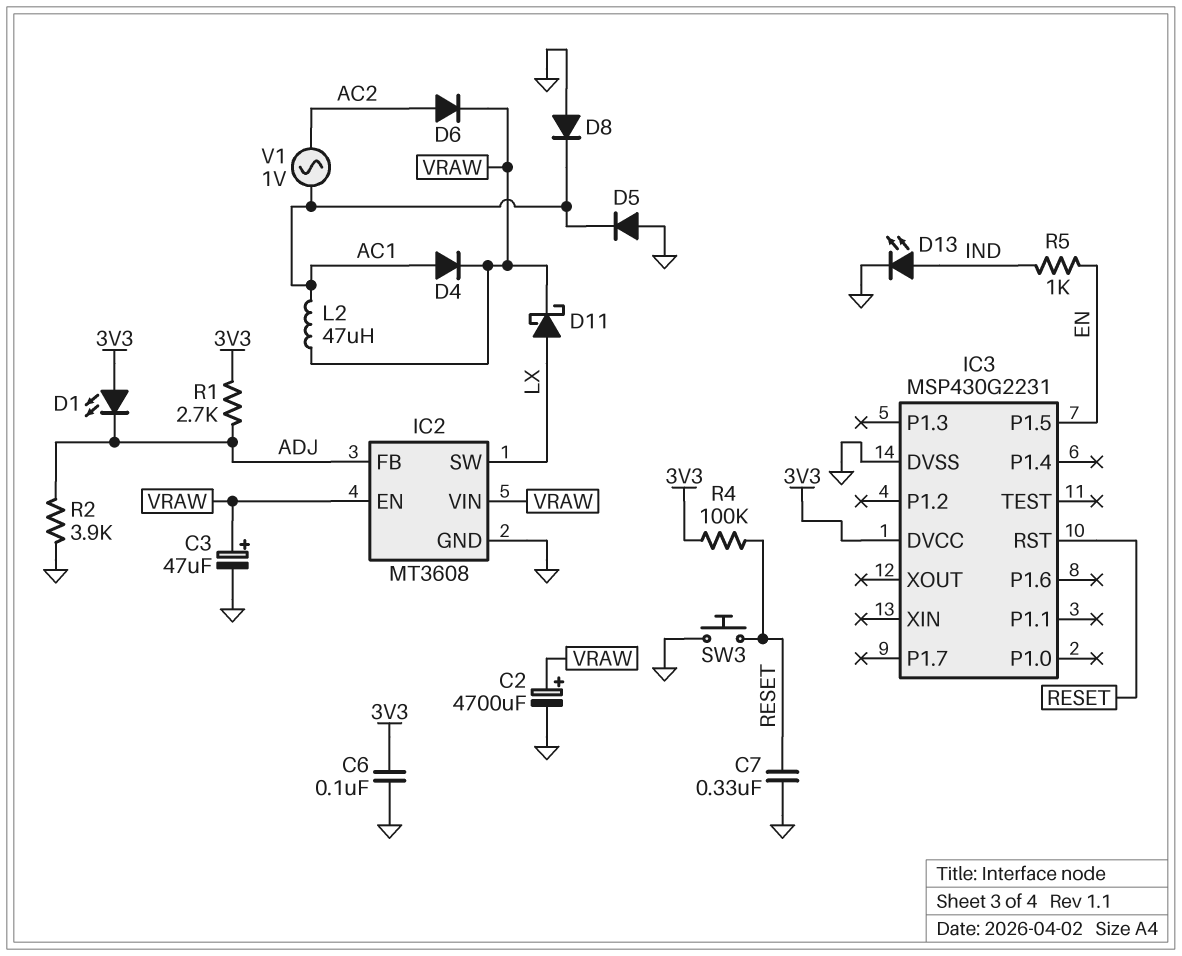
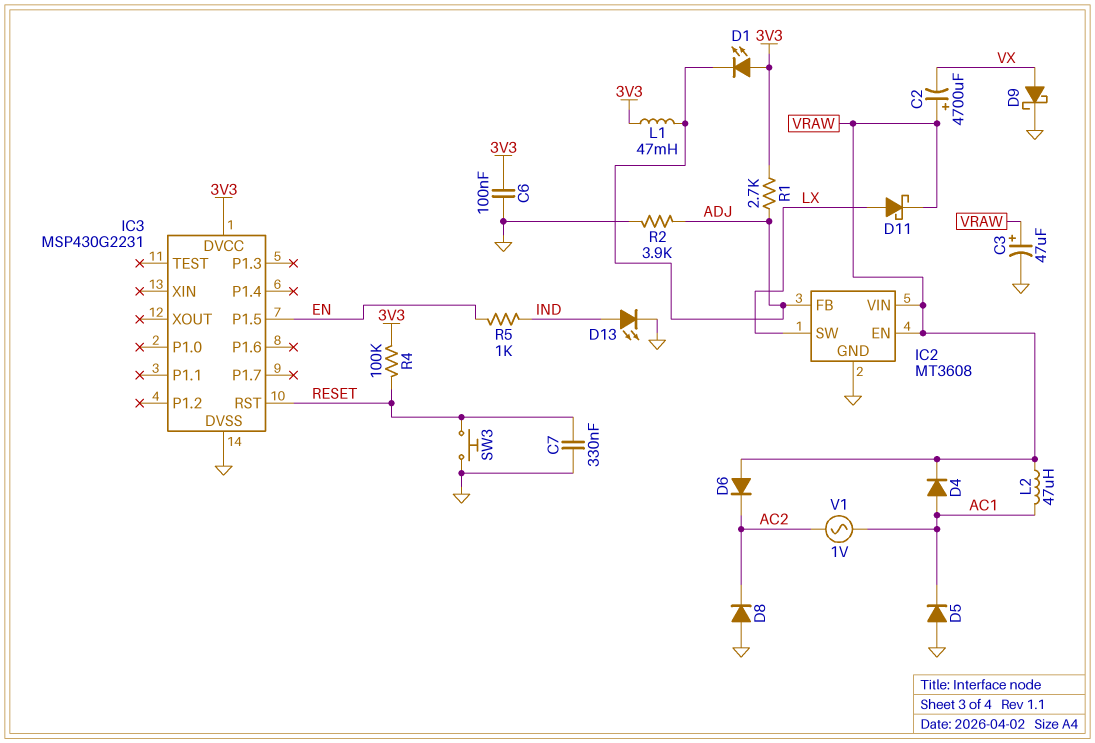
C2: 4700uF (plus VRAW, minus GND) -> 4700uF (plus VRAW, minus VX)
D6: diode (A AC2, K VRAW) -> diode (A VRAW, K AC2)
D8: diode (A GND, K AC1) -> diode (A GND, K AC2)
D9: none -> schottky (A VX, K GND)
L1: none -> 47mH (3V3, ADJ)

